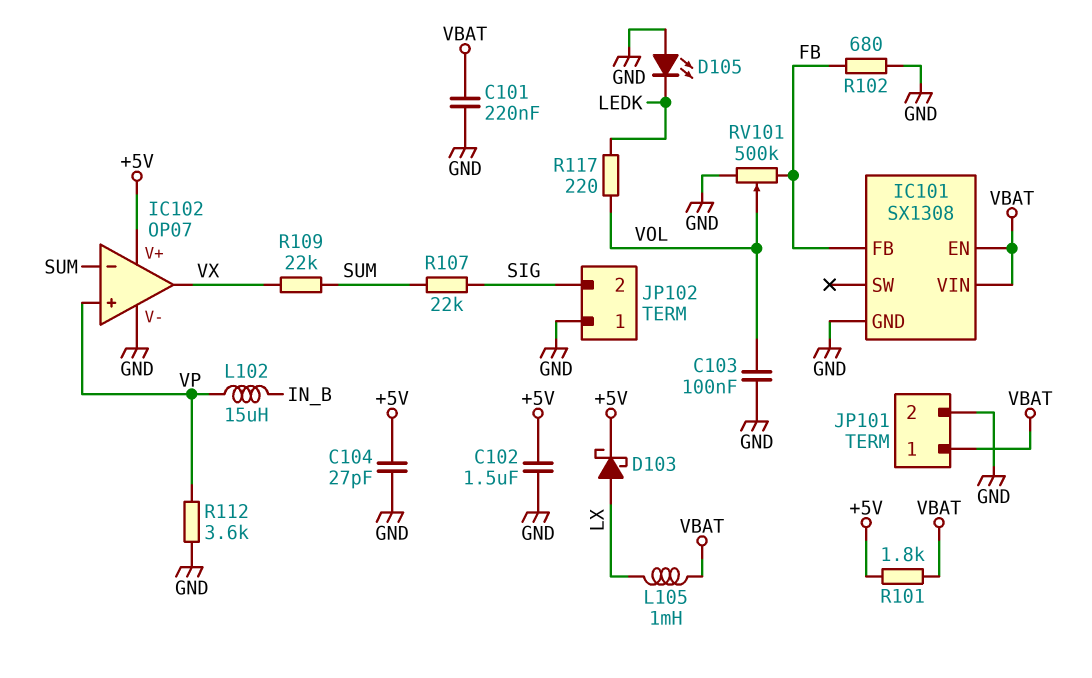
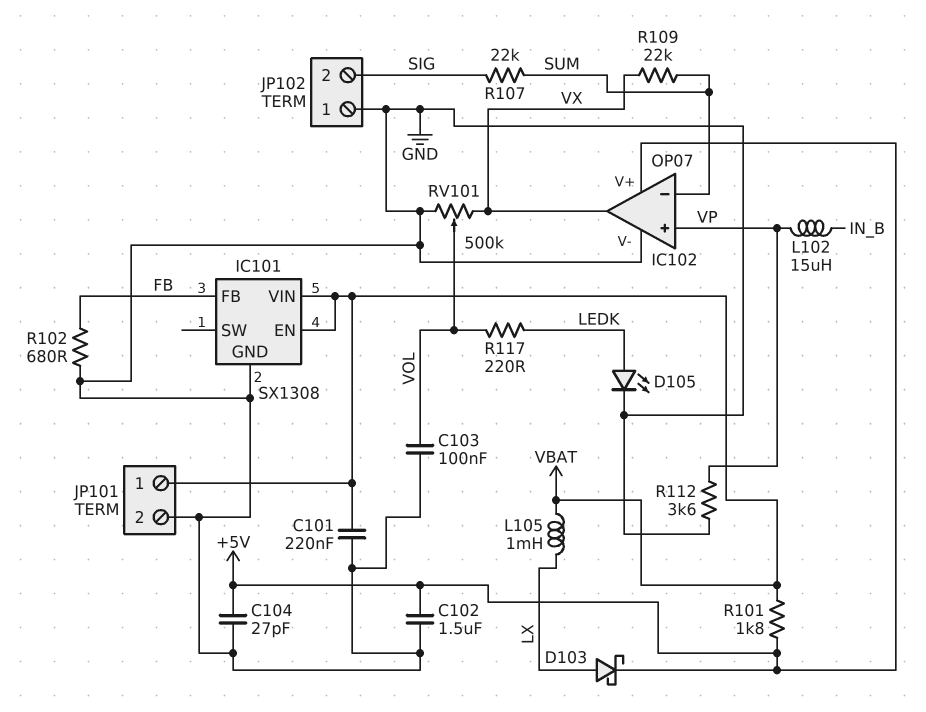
D105: LED (A GND, K LEDK) -> LED (A LEDK, K GND)
RV101: 500k (FB, GND, wiper VOL) -> 500k (GND, VX, wiper VOL)

